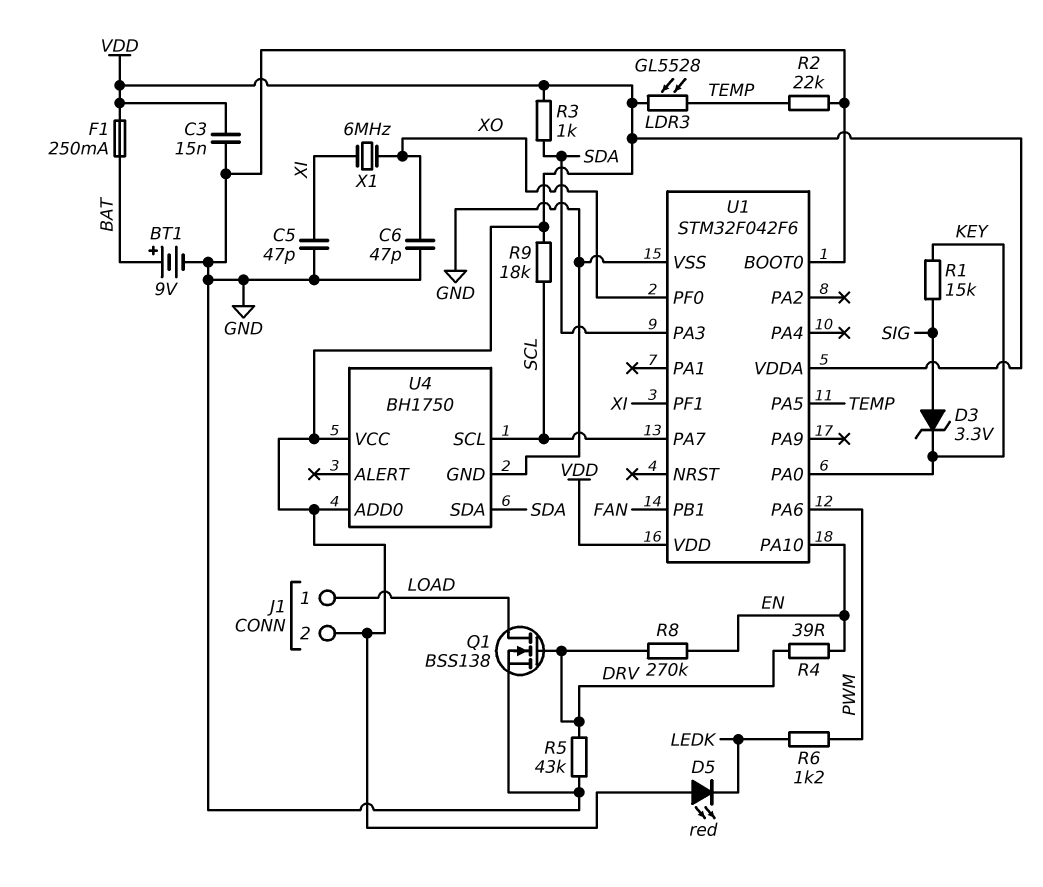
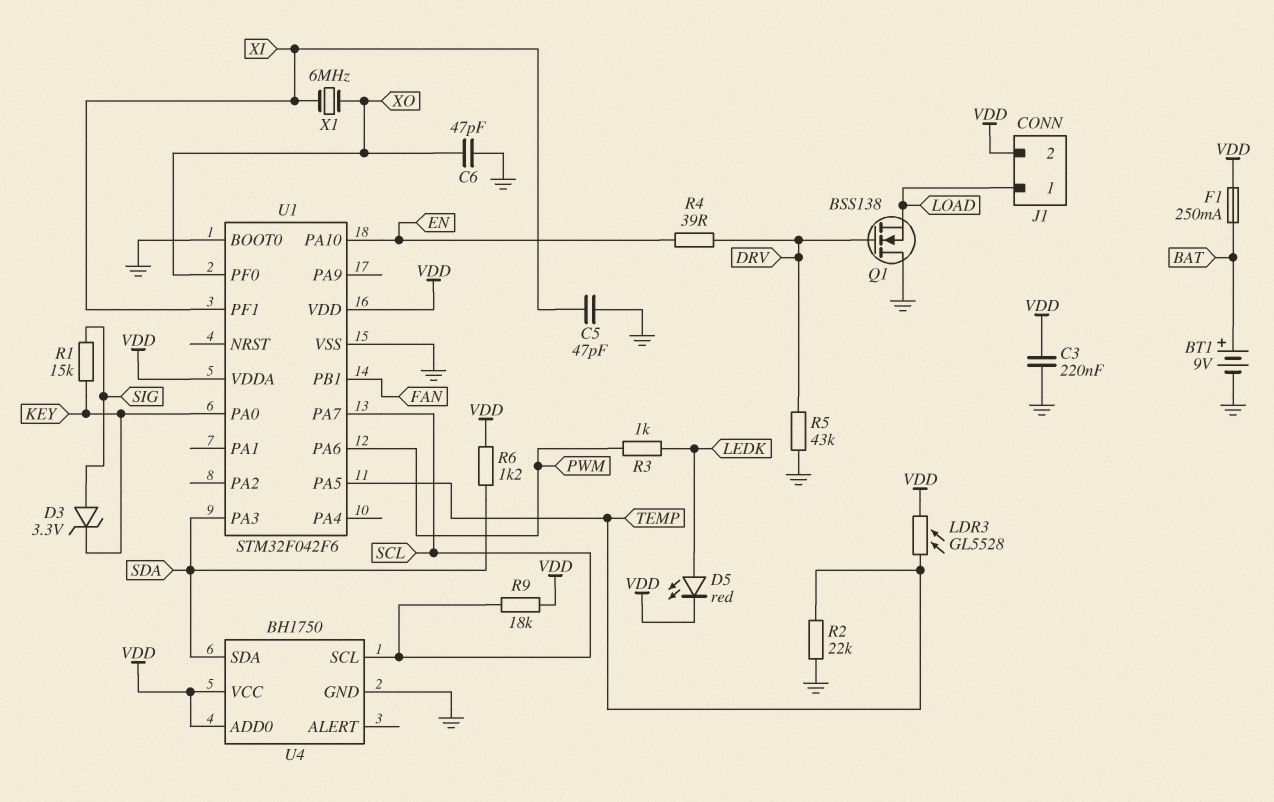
C3: 15nF (GND, VDD) -> 220nF (GND, VDD)
D5: LED red (A VDD, K LEDK) -> LED red (A LEDK, K VDD)
Q1: NMOS BSS138 (G DRV, D LOAD, S GND) -> NMOS BSS138 (G DRV, D GND, S LOAD)
R3: 1k (SDA, VDD) -> 1k (LEDK, PWM)
R6: 1.2k (LEDK, PWM) -> 1.2k (SDA, VDD)
R8: 270k (DRV, EN) -> none

